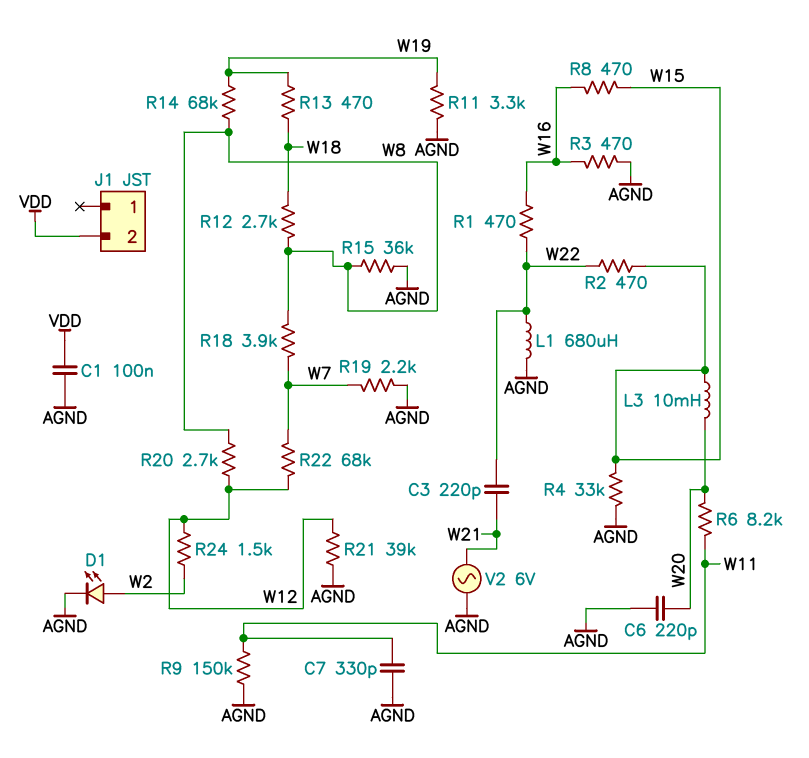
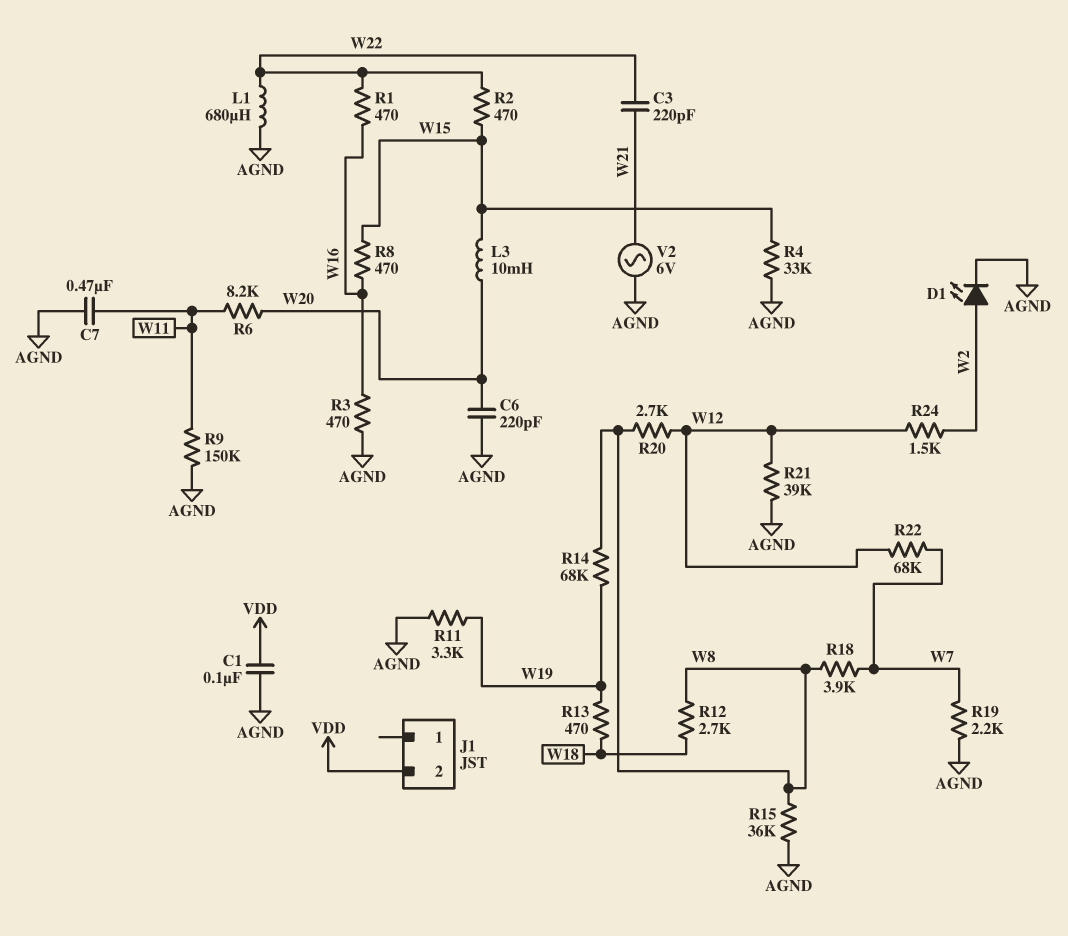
C7: 330pF (AGND, W11) -> 470nF (AGND, W11)

